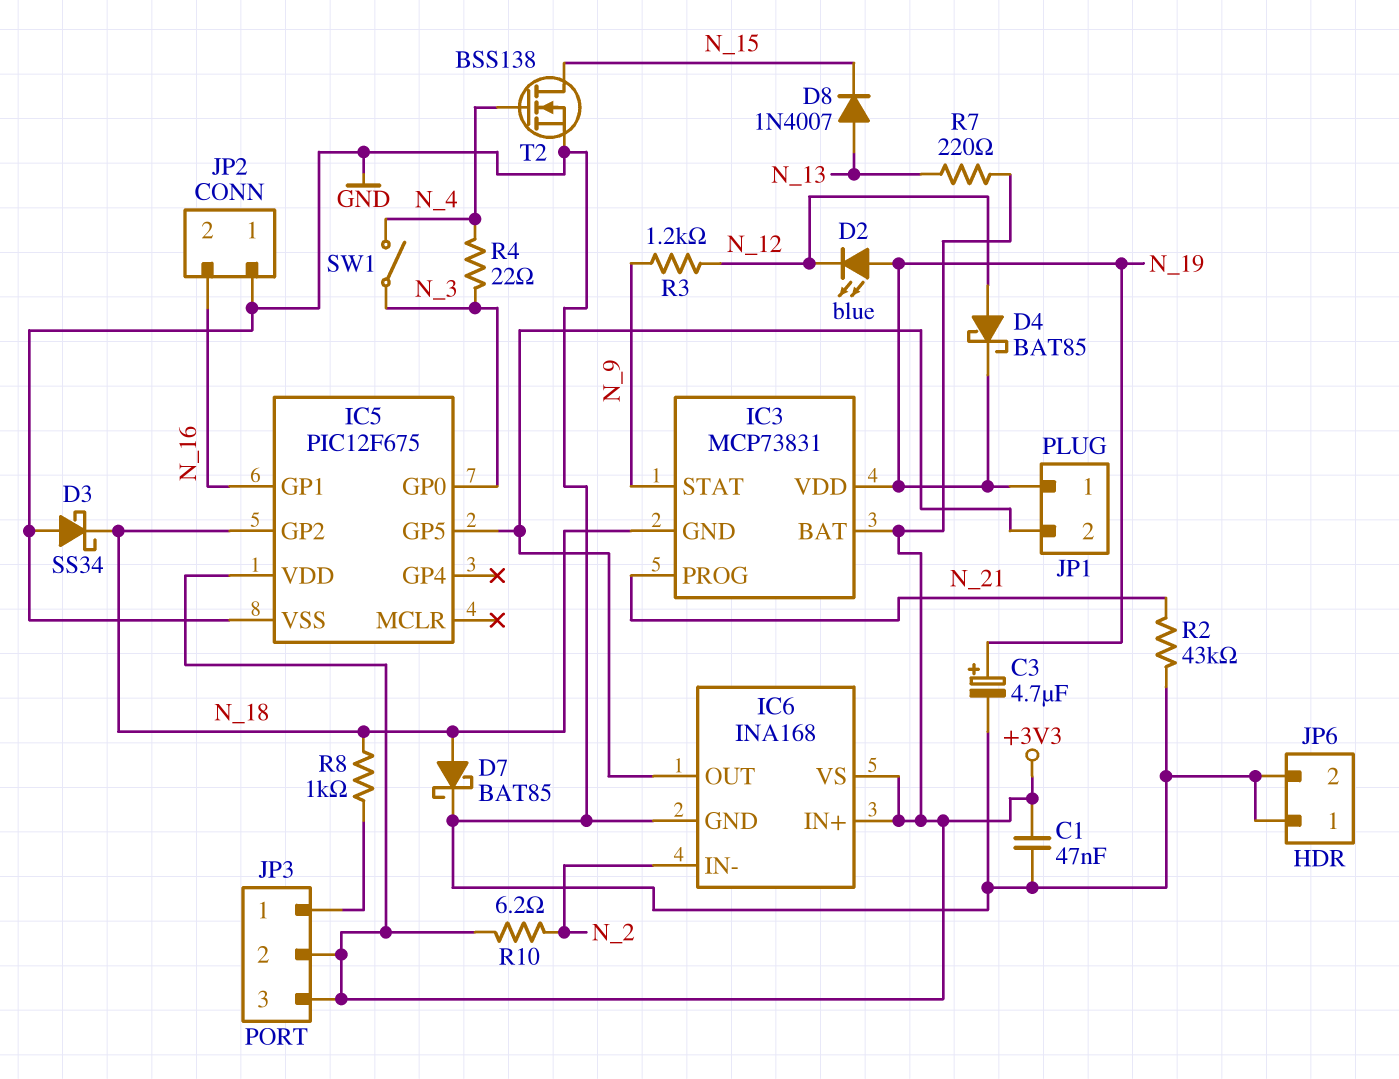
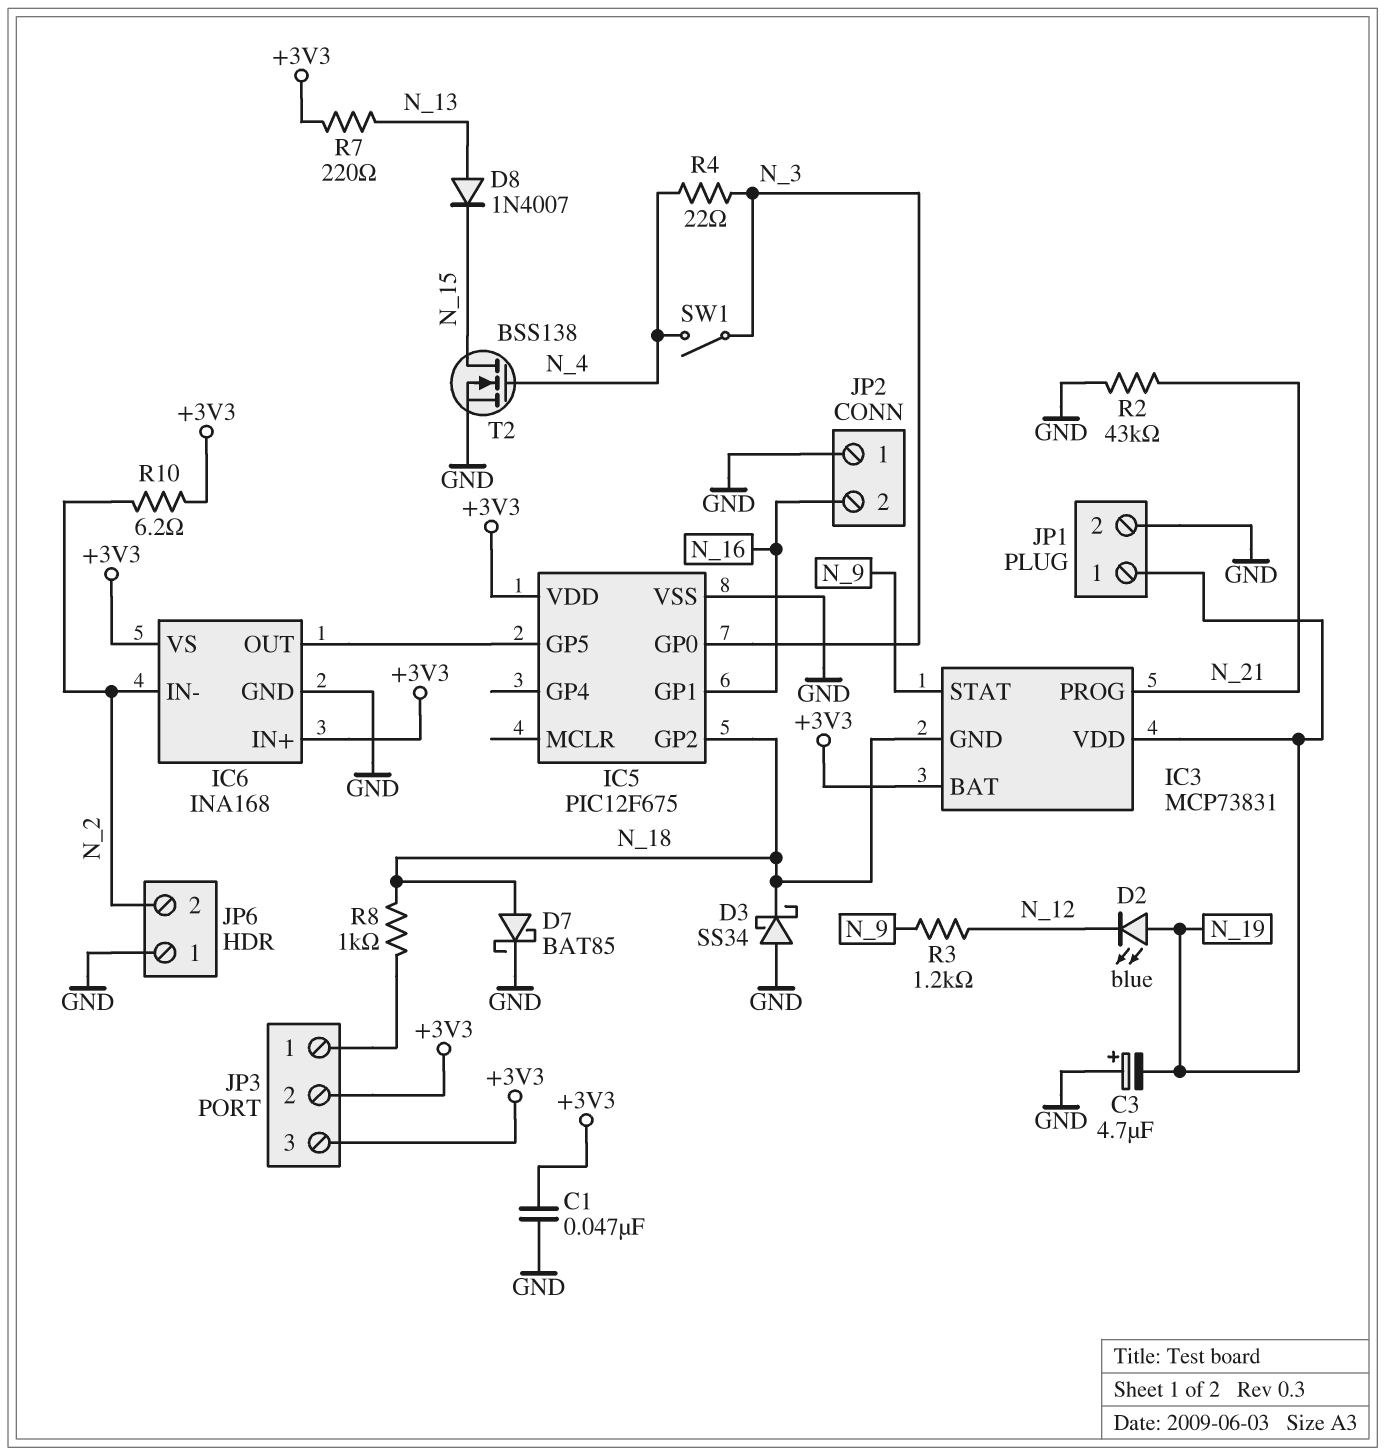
C3: 4.7uF (plus N_19, minus GND) -> 4.7uF (plus GND, minus N_19)
D4: schottky BAT85 (A N_12, K N_19) -> none
JP1 pin 2: IC5/GP5 -> GND
JP6 pin 2: GND -> N_2

